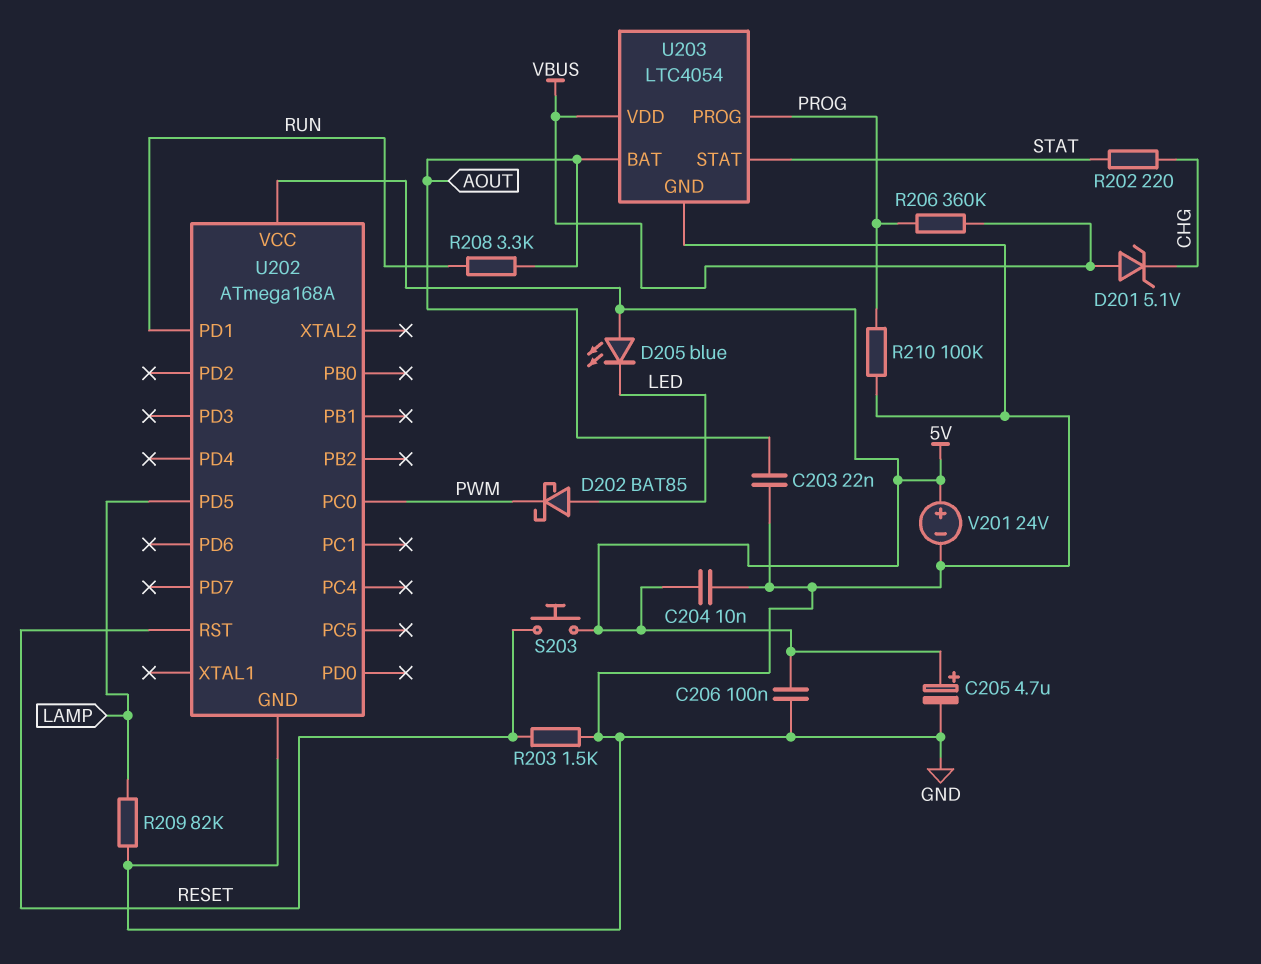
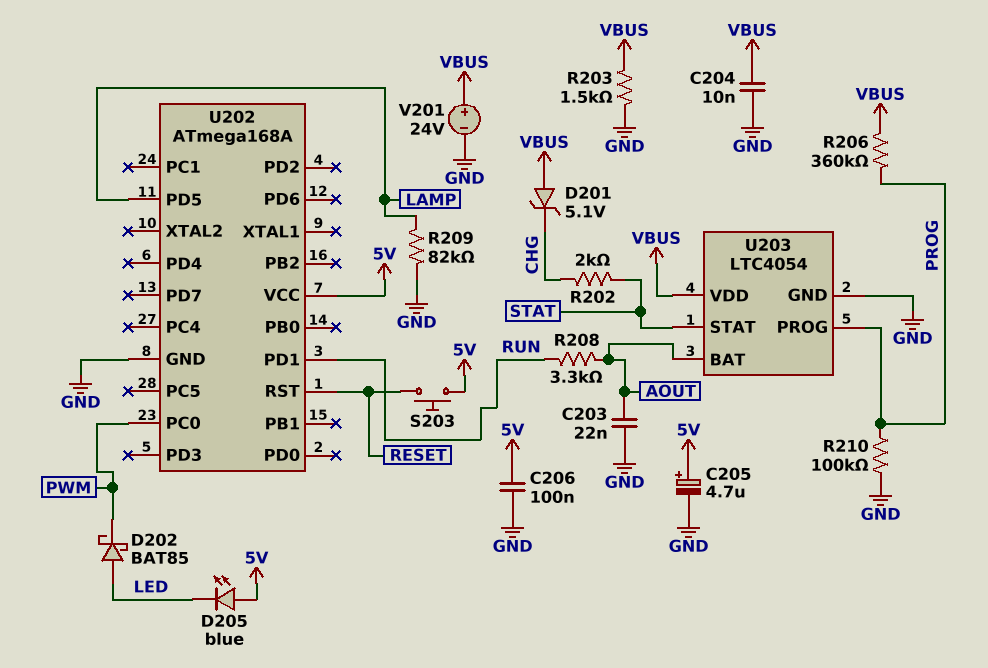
C204: 10nF (5V, GND) -> 10nF (GND, VBUS)
R202: 220 (CHG, STAT) -> 2k (CHG, STAT)
R203: 1.5k (GND, RESET) -> 1.5k (GND, VBUS)
V201: 24V (plus 5V, minus GND) -> 24V (plus VBUS, minus GND)

